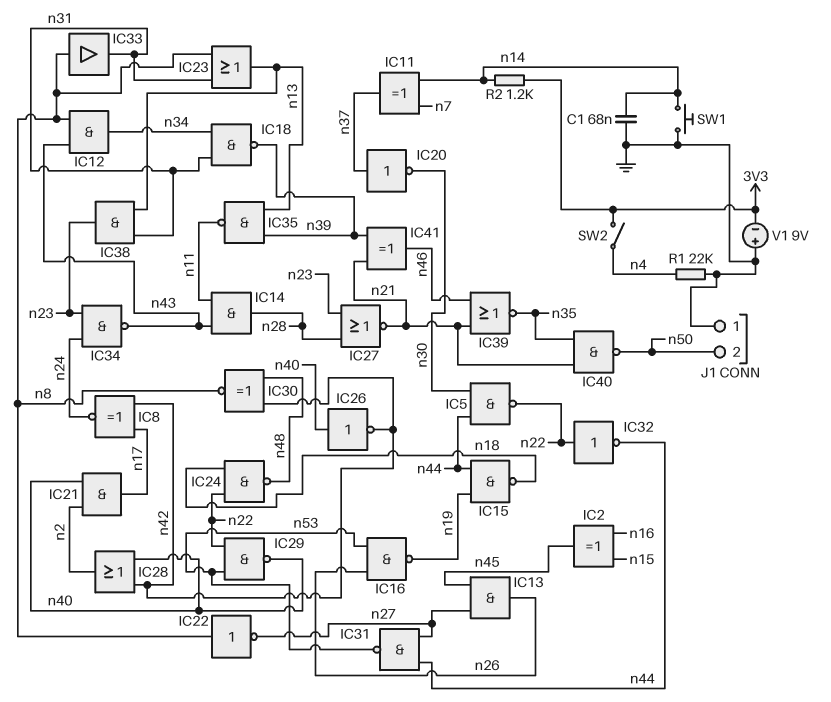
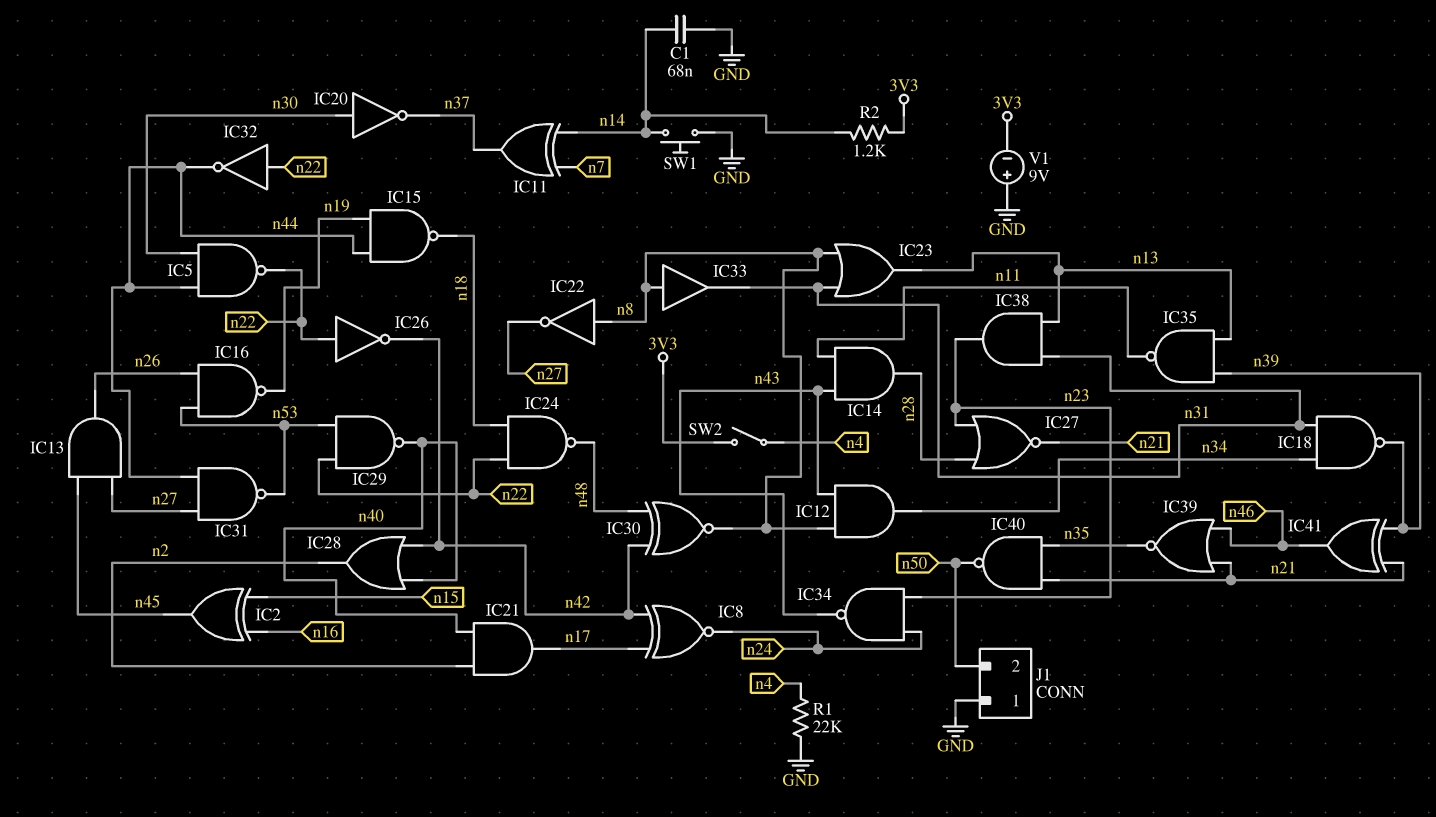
IC20: NOT (in n37, out n30) -> NOT (in n30, out n37)
IC26: NOT (in n40, out n42) -> NOT (in n22, out n42)

